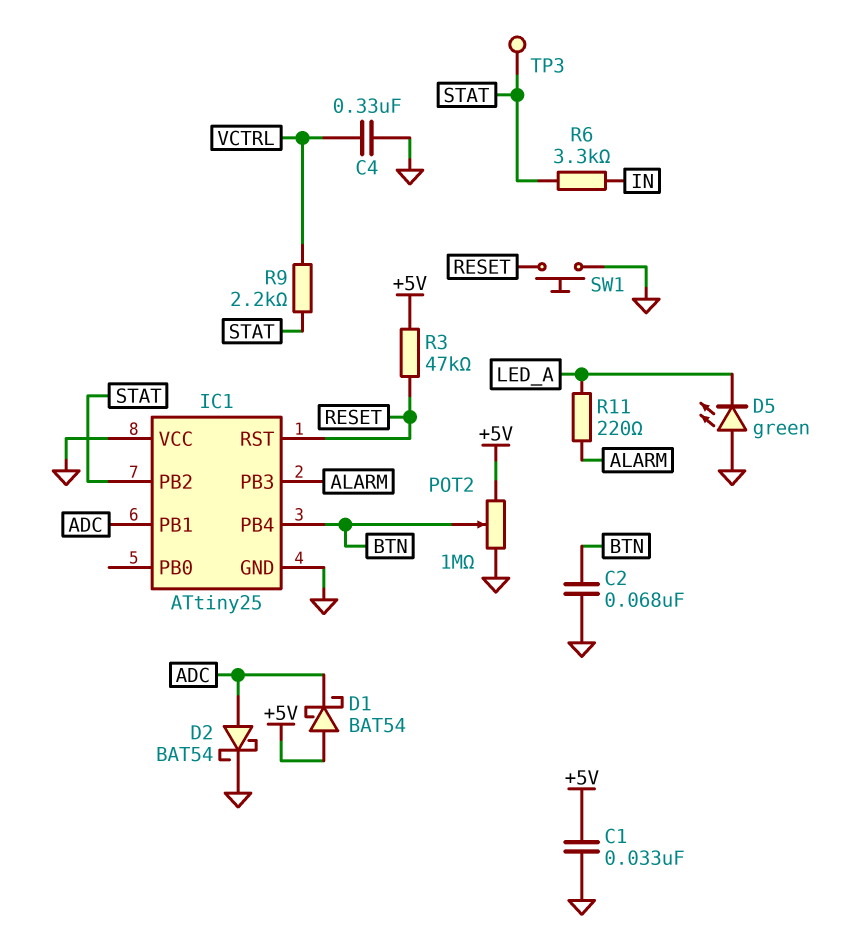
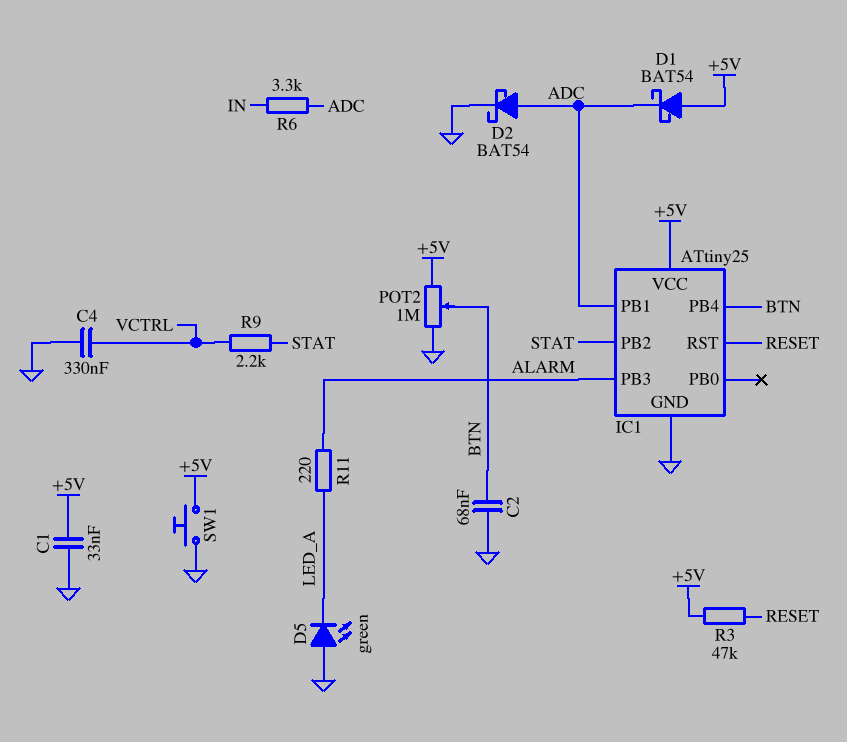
IC1 pin VCC: GND -> +5V
R6: 3.3k (IN, STAT) -> 3.3k (ADC, IN)
SW1: button (GND, RESET) -> button (+5V, GND)
TP3: test point (STAT) -> none

